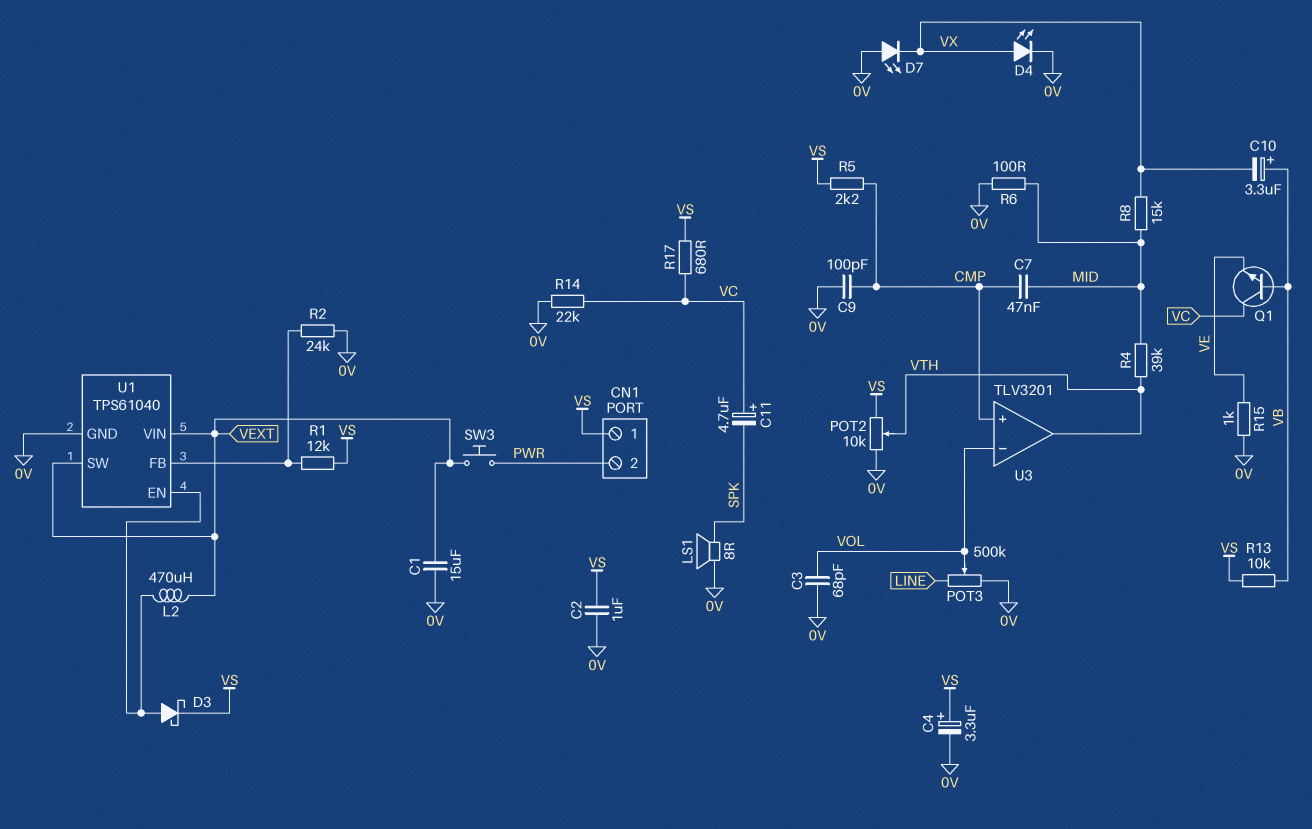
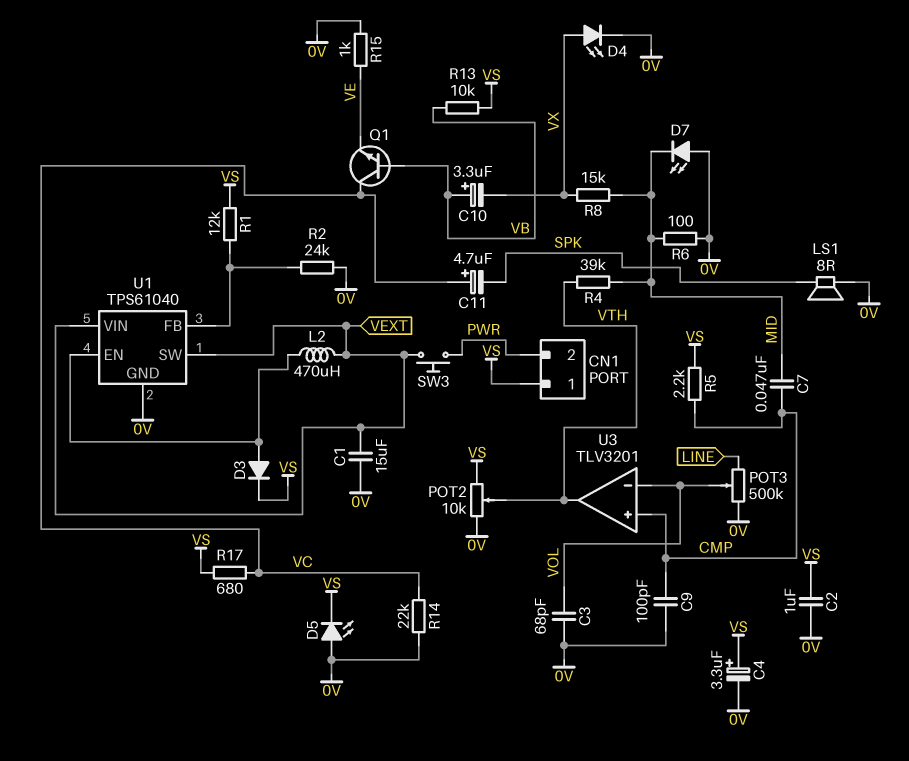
D3: schottky (A U1/EN, K VS) -> diode (A U1/EN, K VS)
D5: none -> LED (A 0V, K VS)
D7: LED (A 0V, K VX) -> LED (A 0V, K MID)

